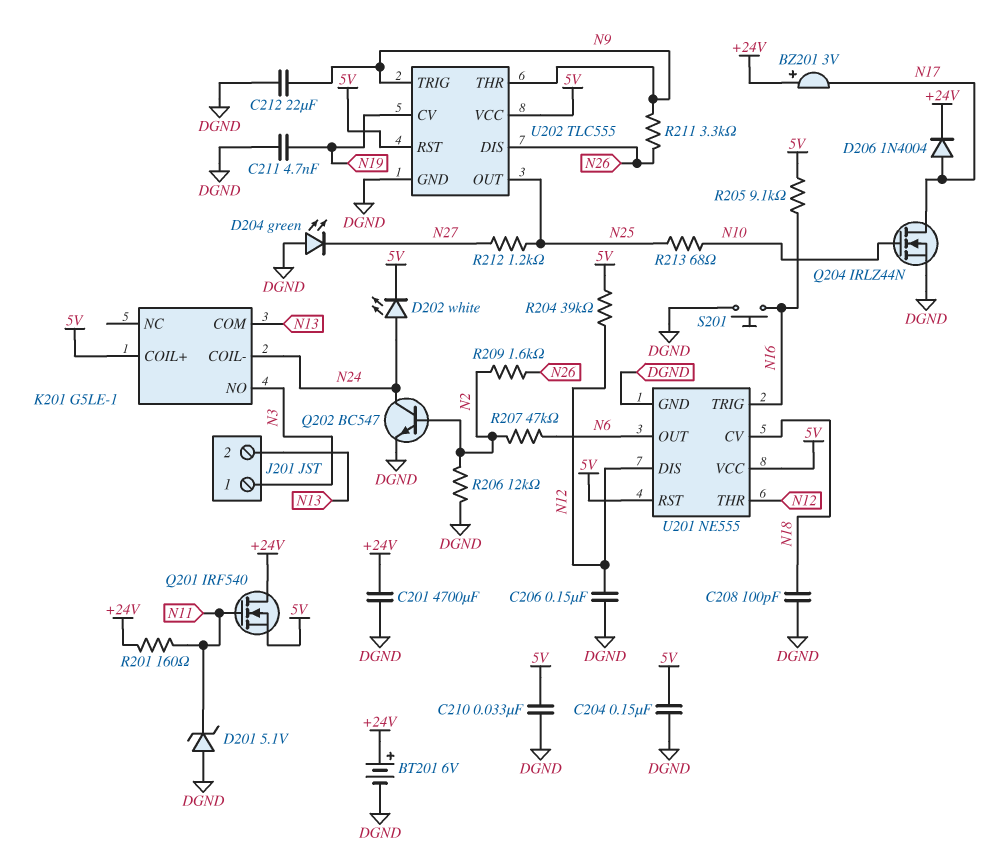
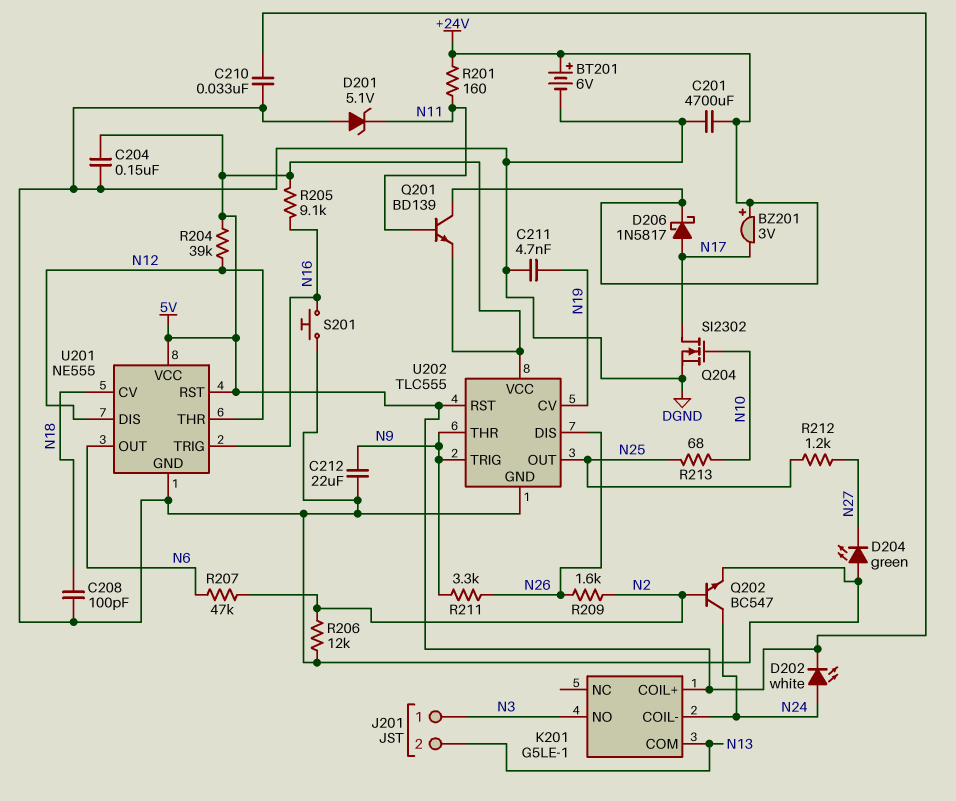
C206: 150nF (DGND, N12) -> none
D206: diode 1N4004 (A N17, K +24V) -> schottky 1N5817 (A N17, K +24V)
Q201: NMOS IRF540 (G N11, D +24V, S 5V) -> NPN BD139 (B N11, C +24V, E 5V)
Q204: NMOS IRLZ44N (G N10, D N17, S DGND) -> NMOS SI2302 (G N10, D N17, S DGND)

